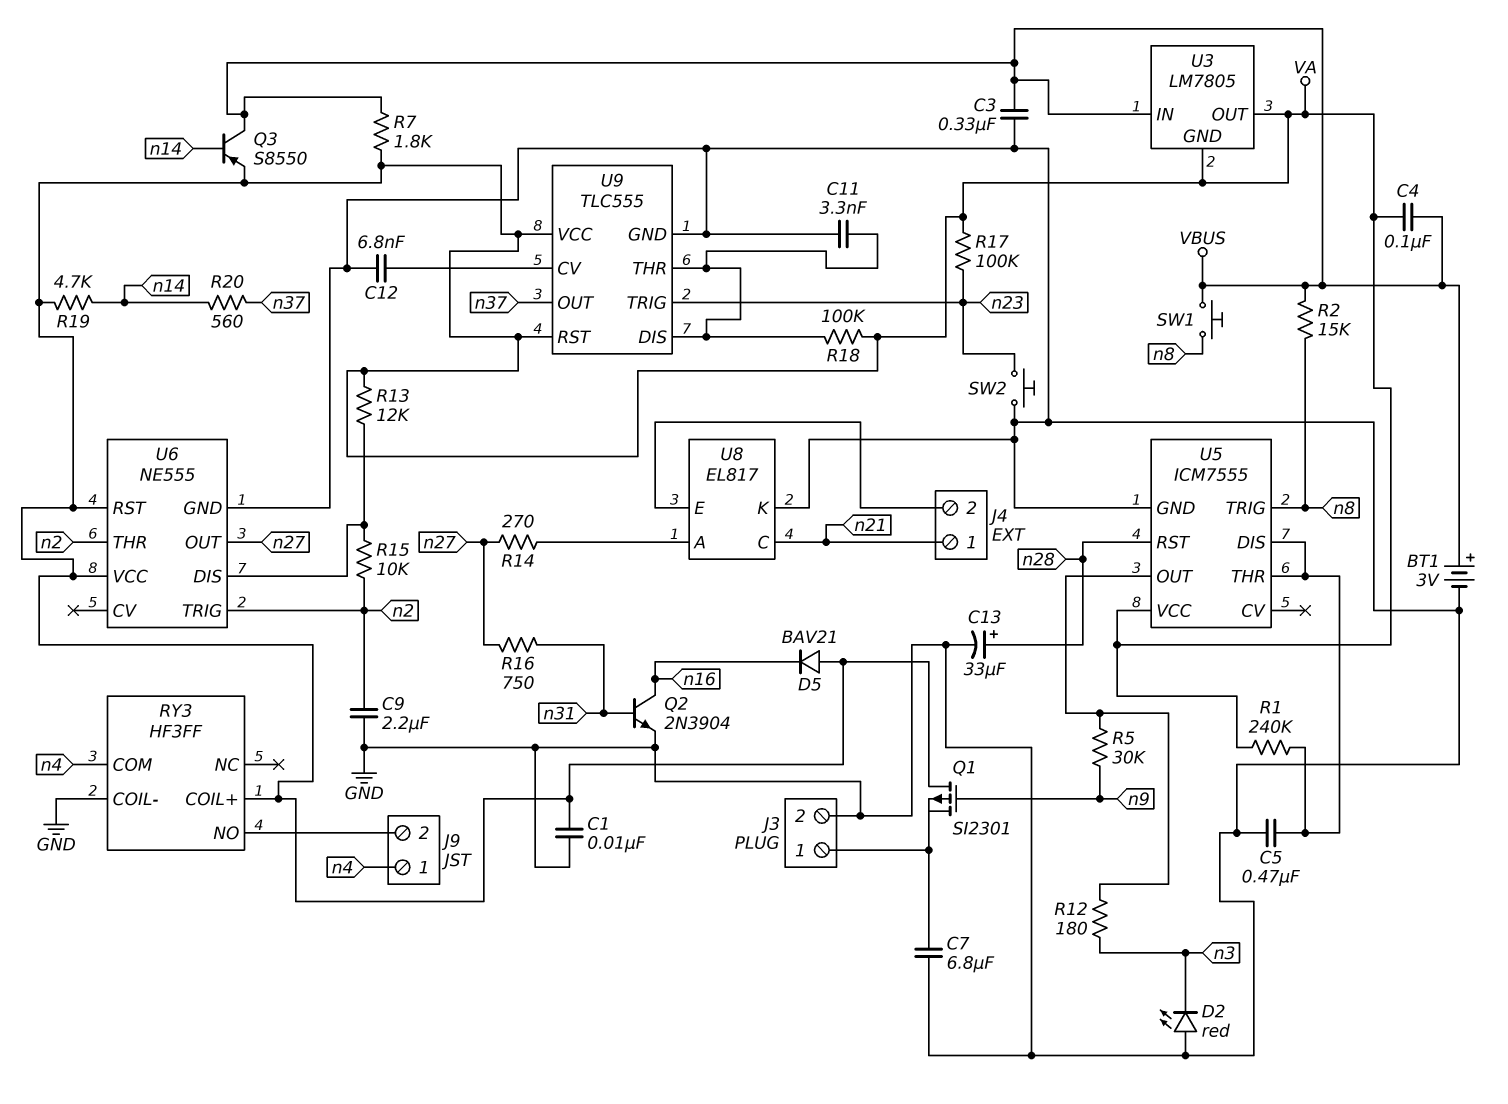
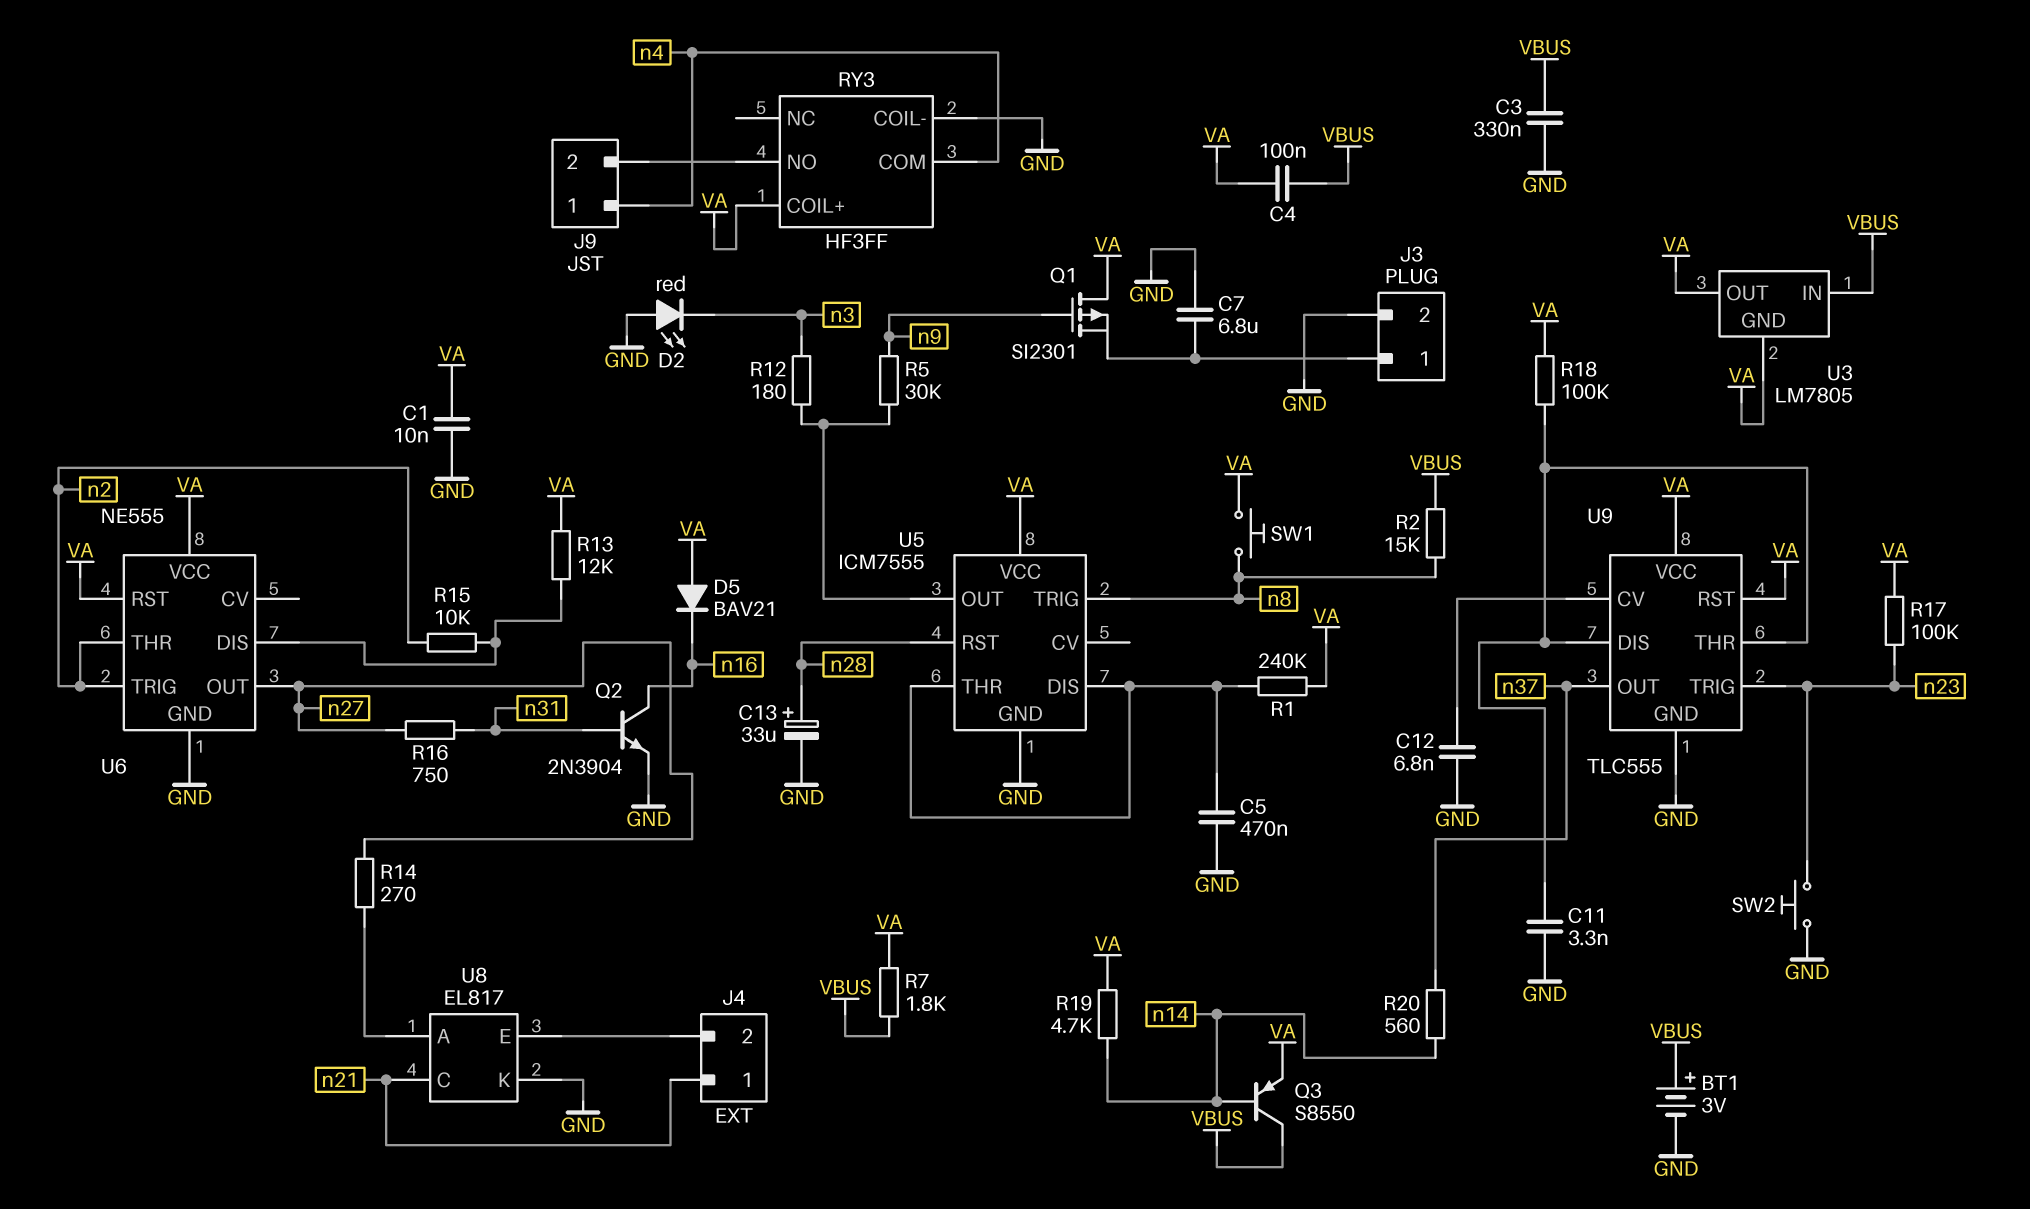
C9: 2.2uF (GND, n2) -> none
SW1: button (VBUS, n8) -> button (VA, n8)

